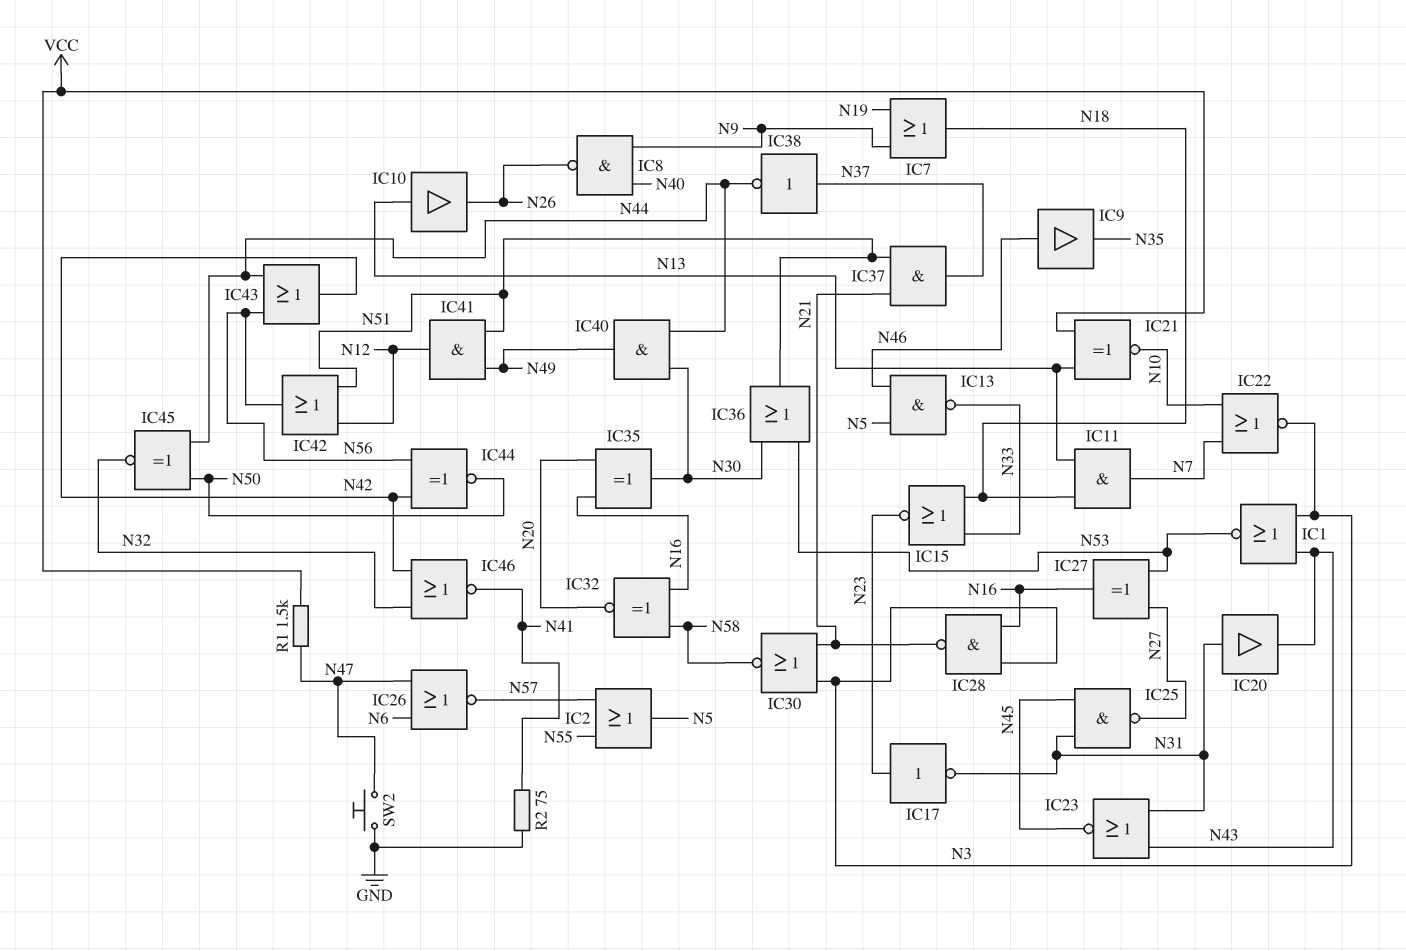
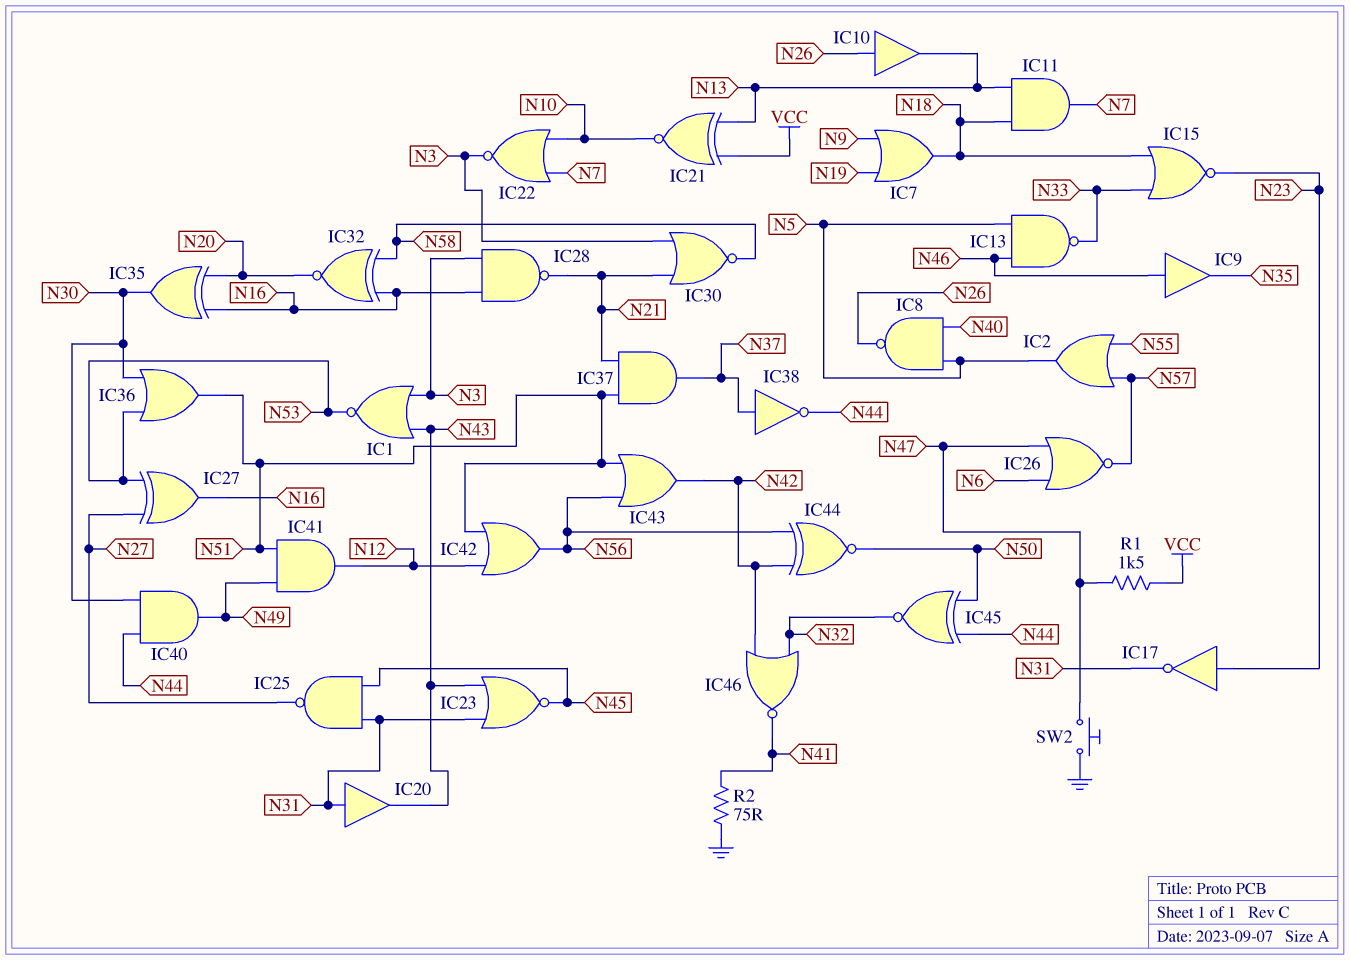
IC8: NAND (in N9, in N40, out N26) -> NAND (in N5, in N40, out N26)
IC10: buffer (in N13, out N26) -> buffer (in N26, out N13)
IC43: OR (in N44, in N56, out N42) -> OR (in N51, in N56, out N42)

